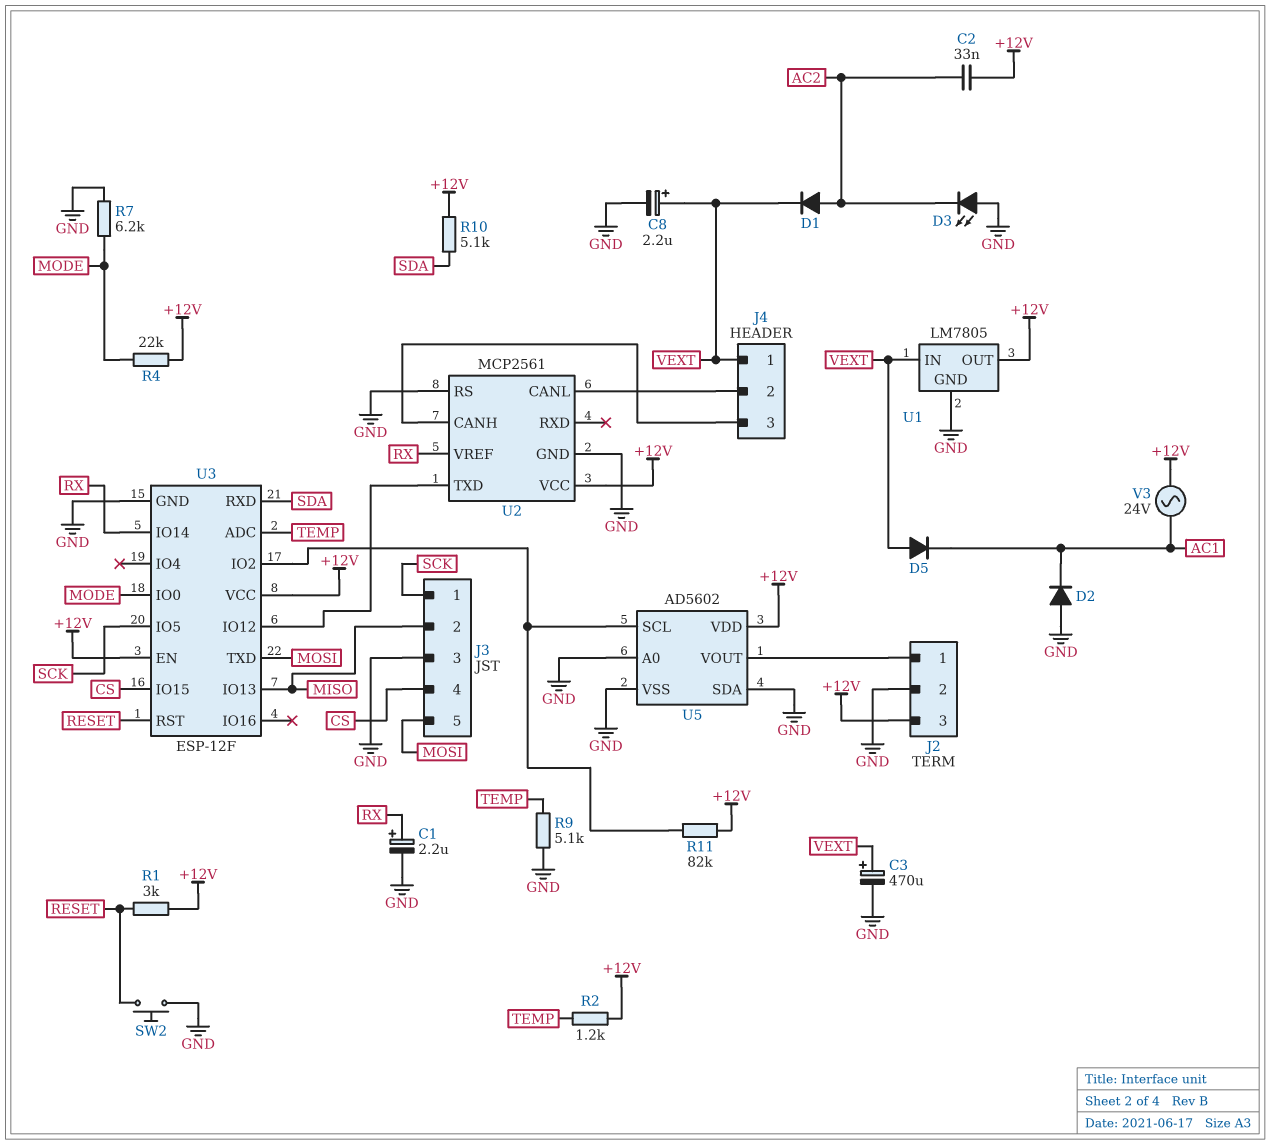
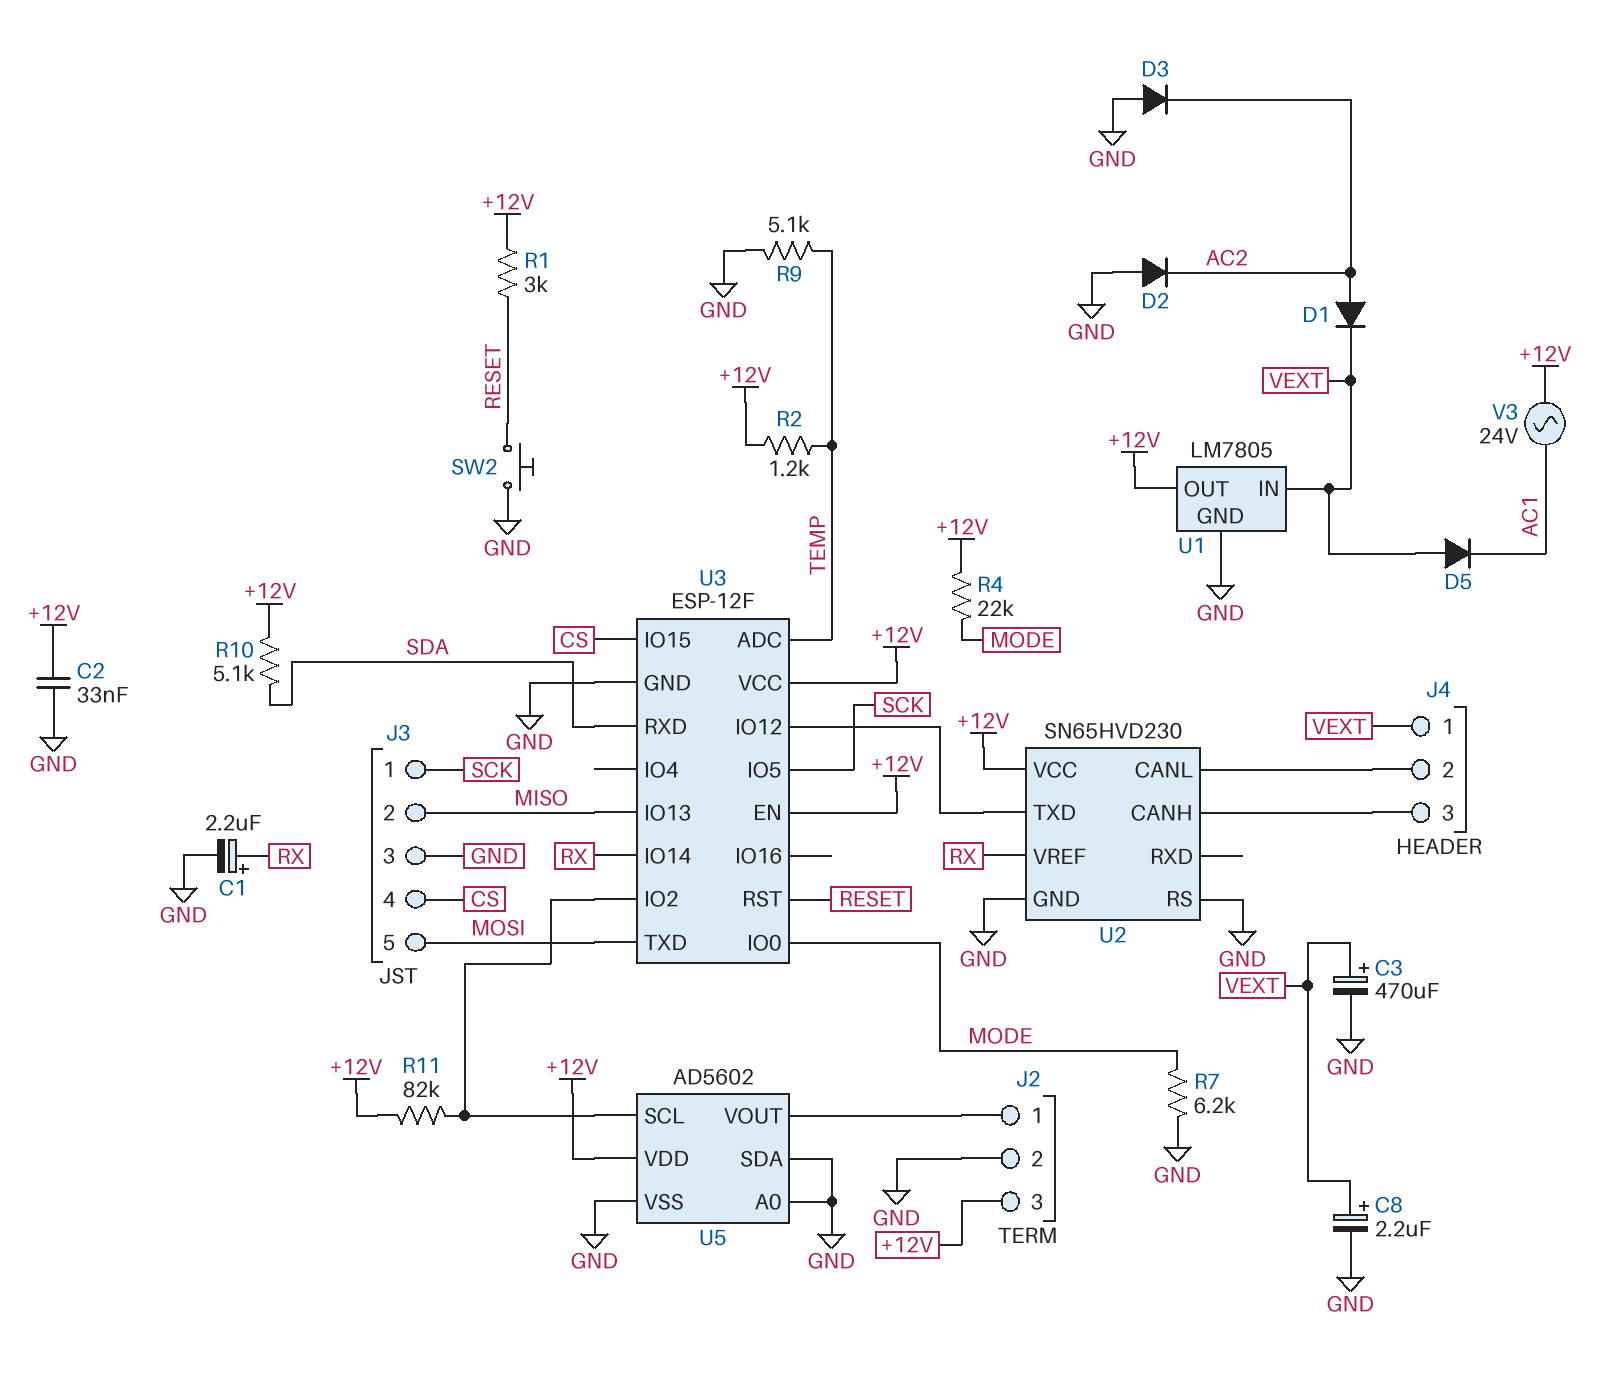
C2: 33nF (+12V, AC2) -> 33nF (+12V, GND)
D2: diode (A GND, K AC1) -> diode (A GND, K AC2)
D3: LED (A GND, K AC2) -> diode (A GND, K AC2)
U2: MCP2561 -> SN65HVD230

